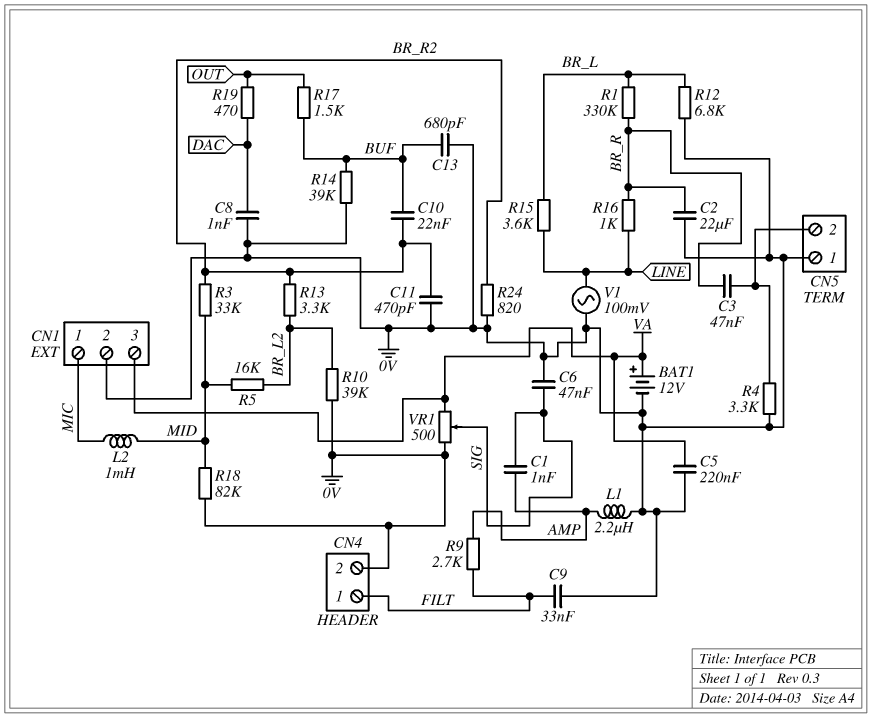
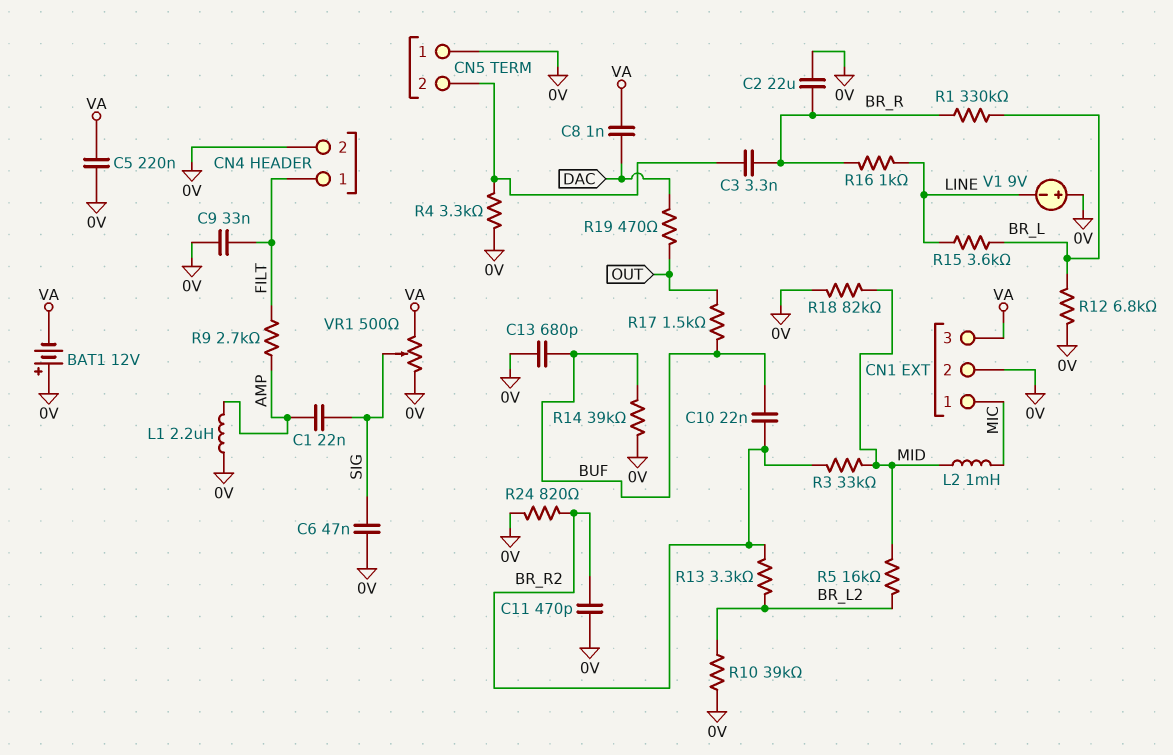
BAT1: 12V (plus VA, minus 0V) -> 12V (plus 0V, minus VA)
C1: 1nF (AMP, SIG) -> 22nF (AMP, SIG)
C3: 47nF (BR_R, CN5/2) -> 3.3nF (BR_R, CN5/2)
C8: 1nF (0V, DAC) -> 1nF (DAC, VA)
V1: AC 100mV (0V, LINE) -> 9V (plus 0V, minus LINE)

